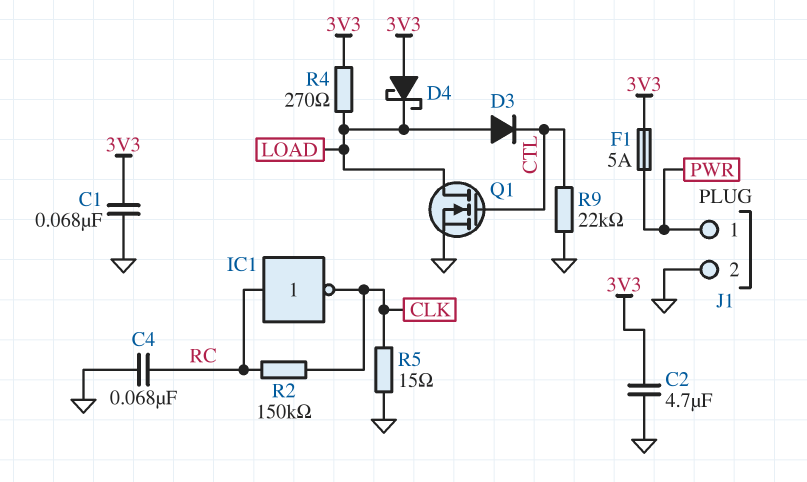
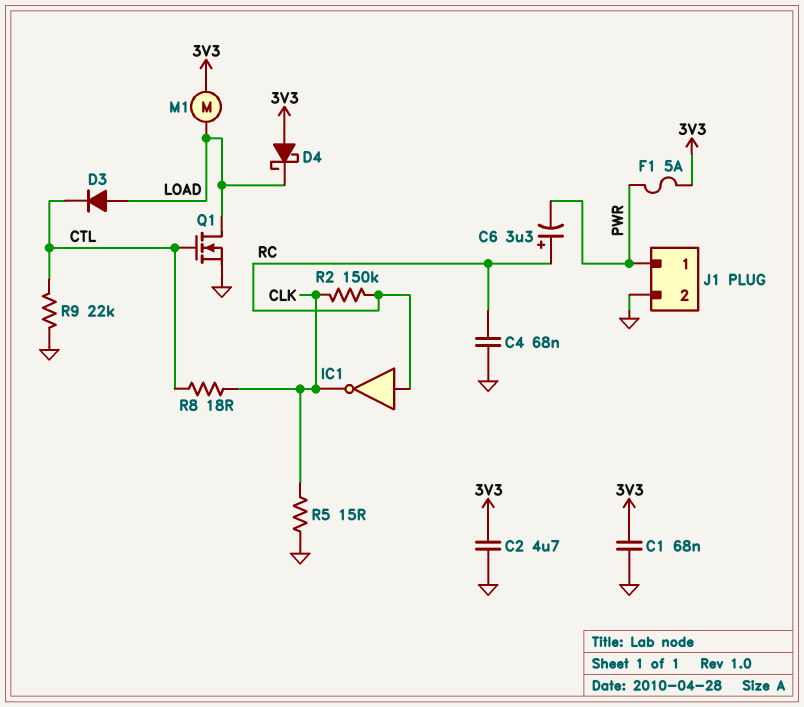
C6: none -> 3.3uF (plus RC, minus PWR)
M1: none -> motor (3V3, LOAD)
R4: 270 (3V3, LOAD) -> none
R8: none -> 18 (CLK, CTL)

